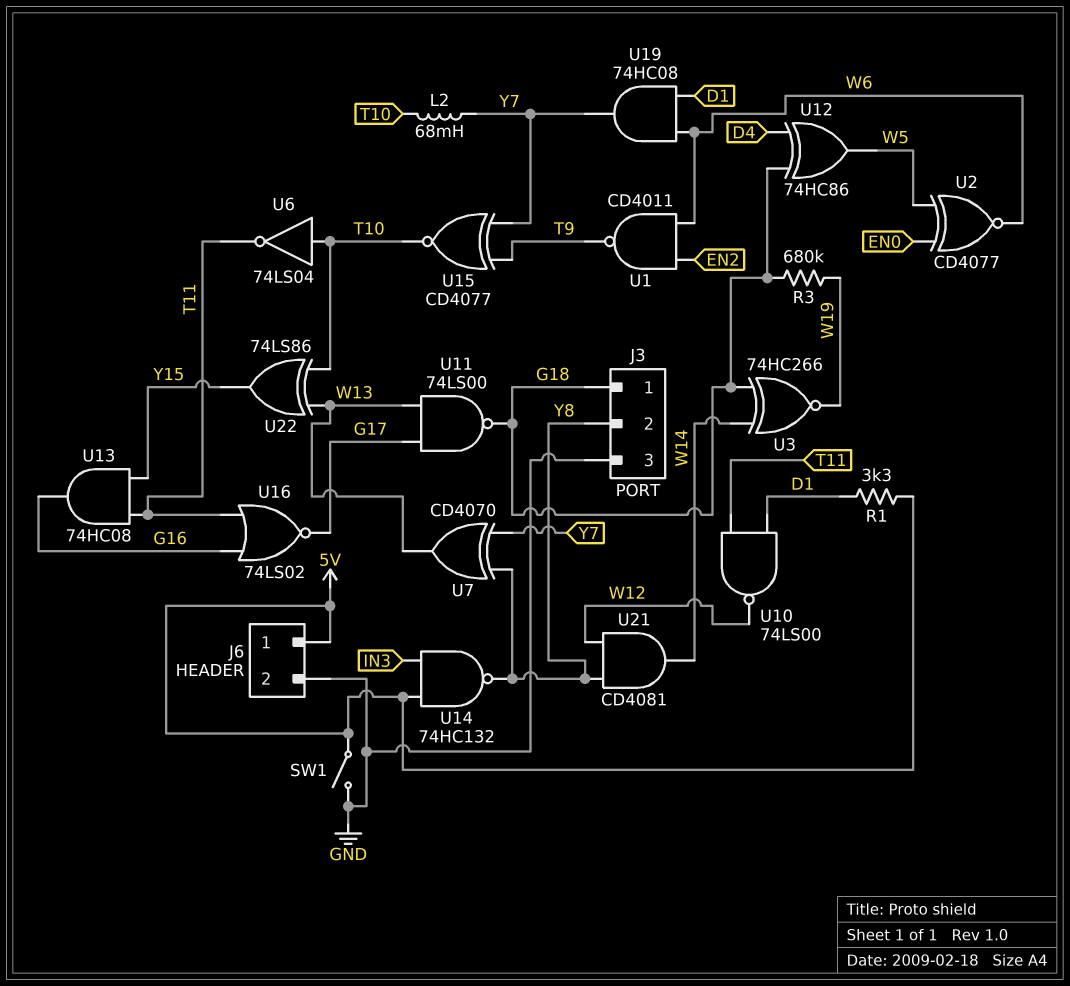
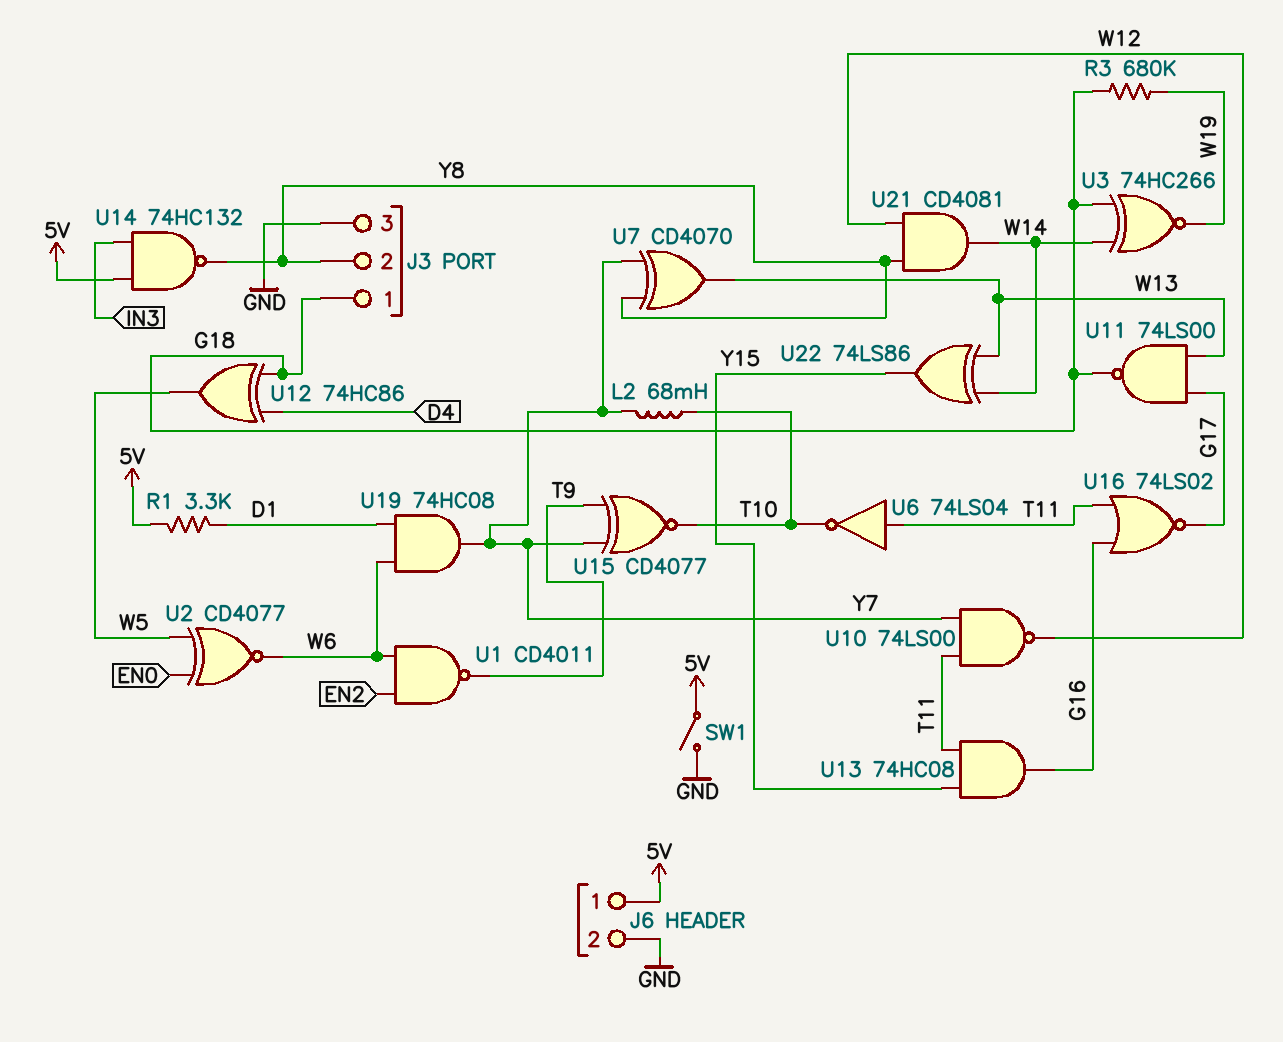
U6: NOT 74LS04 (in T10, out T11) -> NOT 74LS04 (in T11, out T10)
U10: NAND 74LS00 (in D1, in T11, out W12) -> NAND 74LS00 (in T11, in Y7, out W12)
U22: XOR 74LS86 (in T10, in W13, out Y15) -> XOR 74LS86 (in W13, in W14, out Y15)

